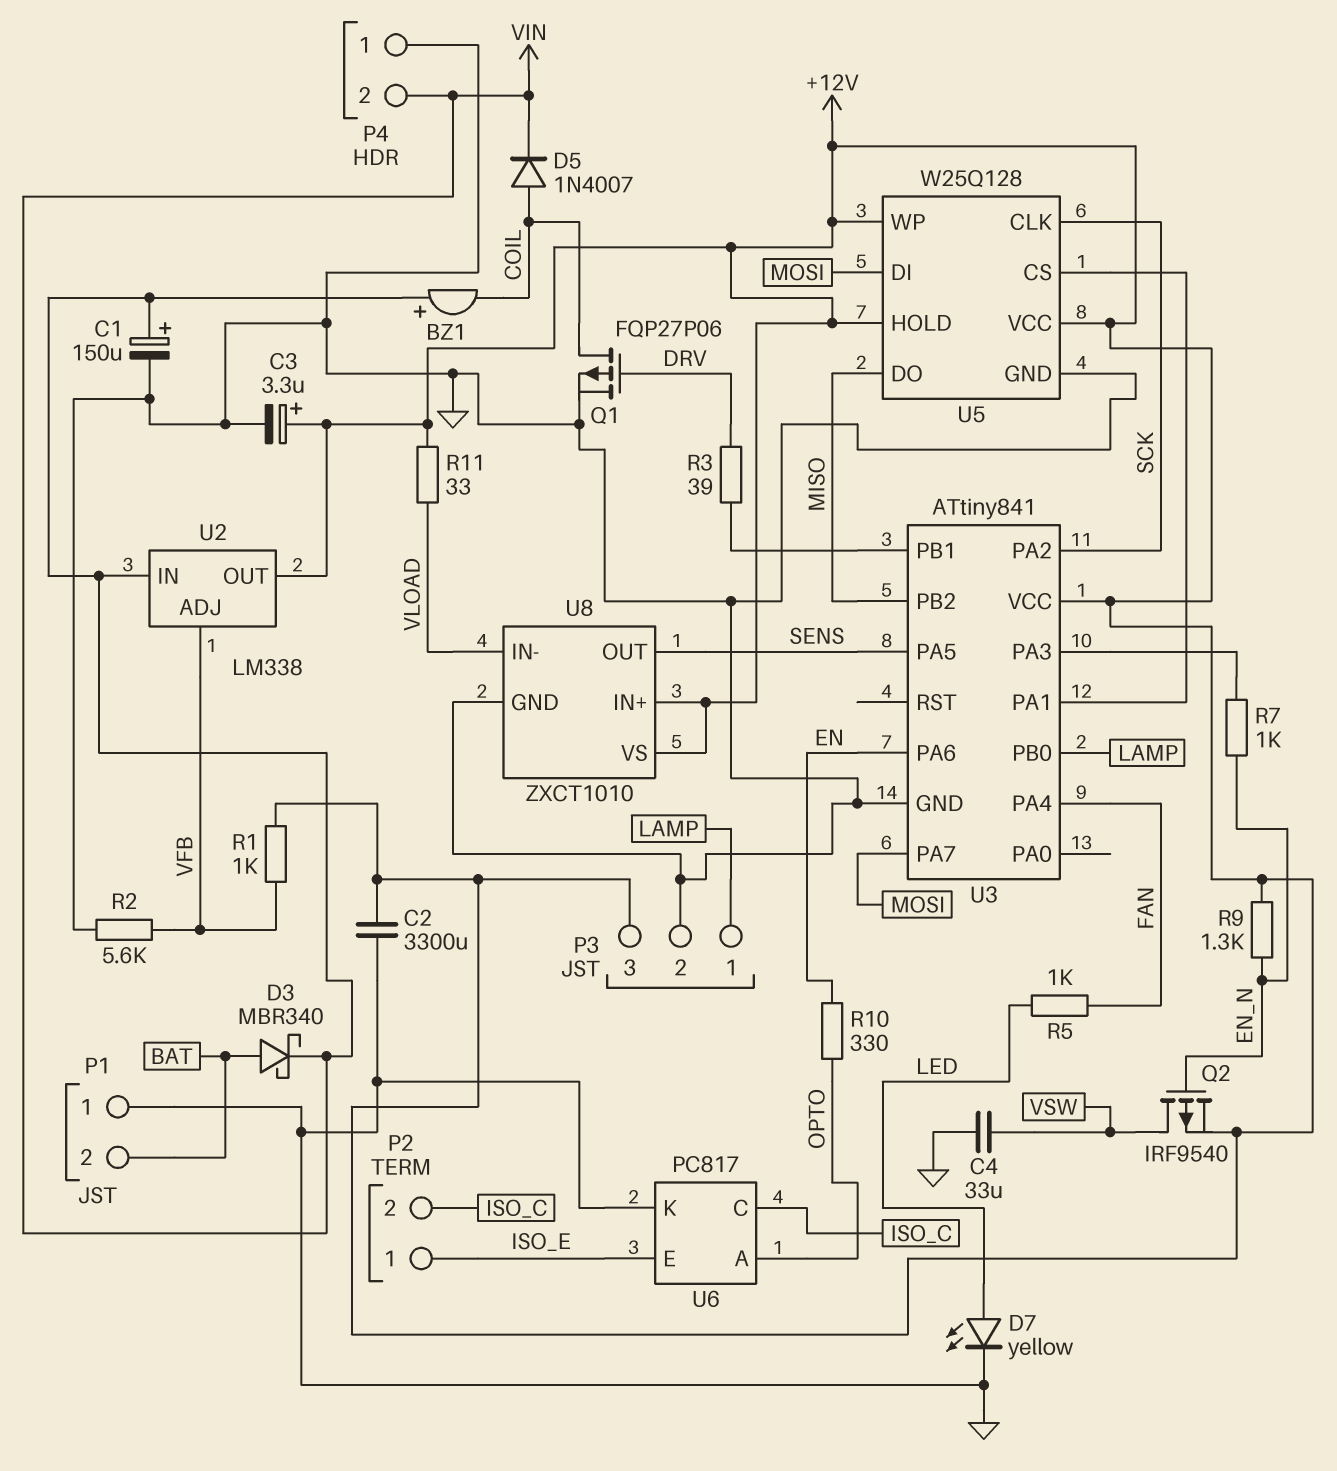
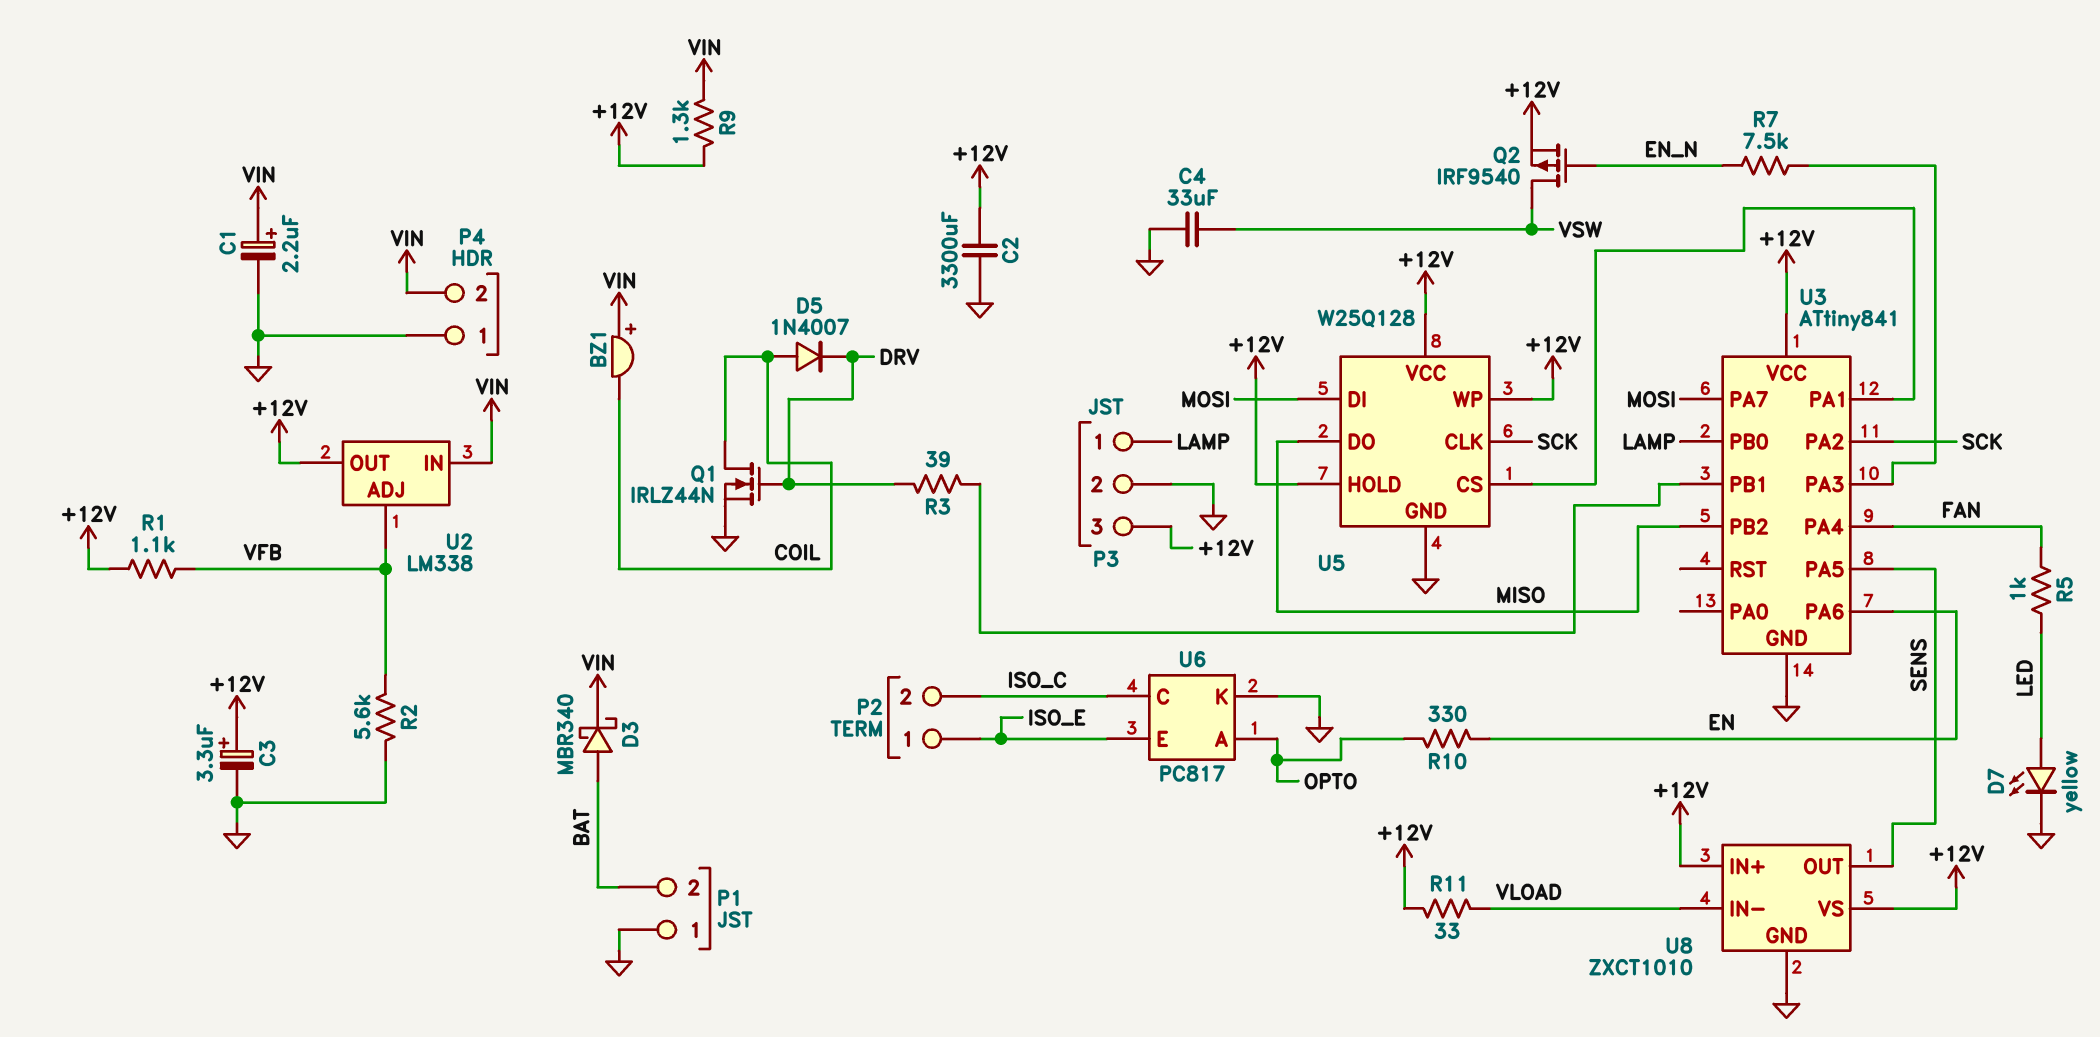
C1: 150uF (plus VIN, minus GND) -> 2.2uF (plus VIN, minus GND)
D5: diode 1N4007 (A COIL, K VIN) -> diode 1N4007 (A COIL, K DRV)
Q1: PMOS FQP27P06 (G DRV, D COIL, S GND) -> NMOS IRLZ44N (G DRV, D COIL, S GND)
R1: 1k (+12V, VFB) -> 1.1k (+12V, VFB)
R7: 1k (EN_N, U3/PA3) -> 7.5k (EN_N, U3/PA3)
R9: 1.3k (+12V, EN_N) -> 1.3k (+12V, VIN)

